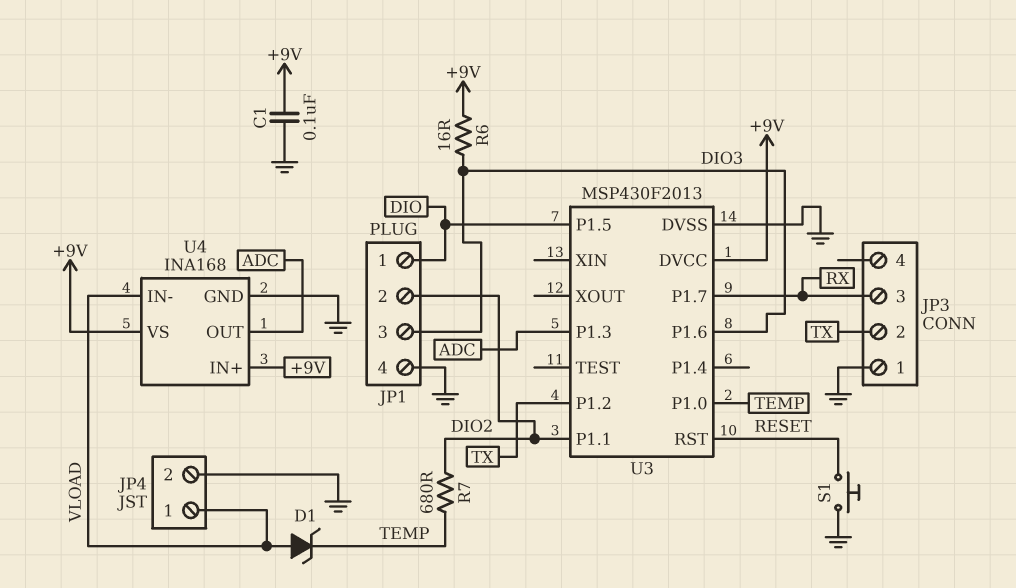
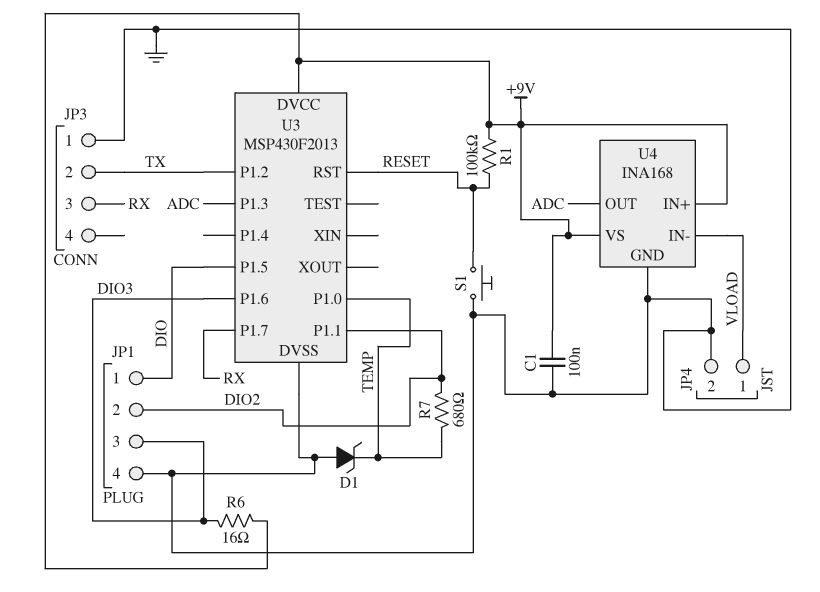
D1: zener (A VLOAD, K TEMP) -> zener (A GND, K TEMP)
R1: none -> 100k (+9V, RESET)

